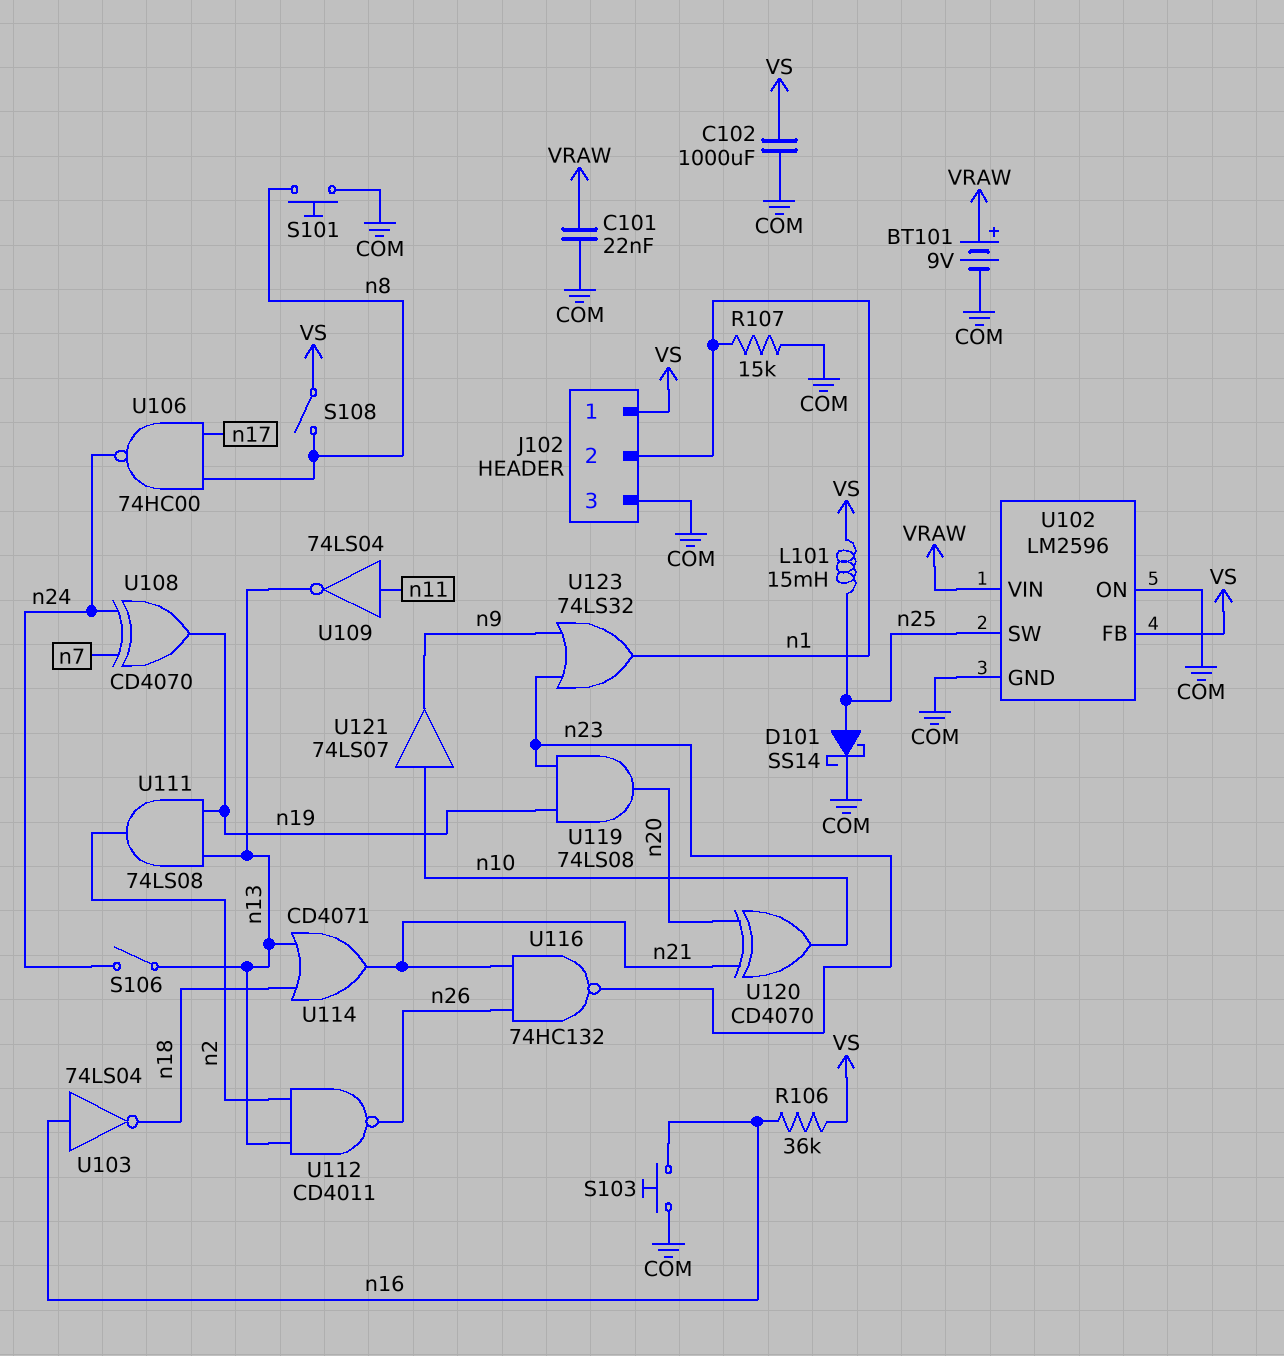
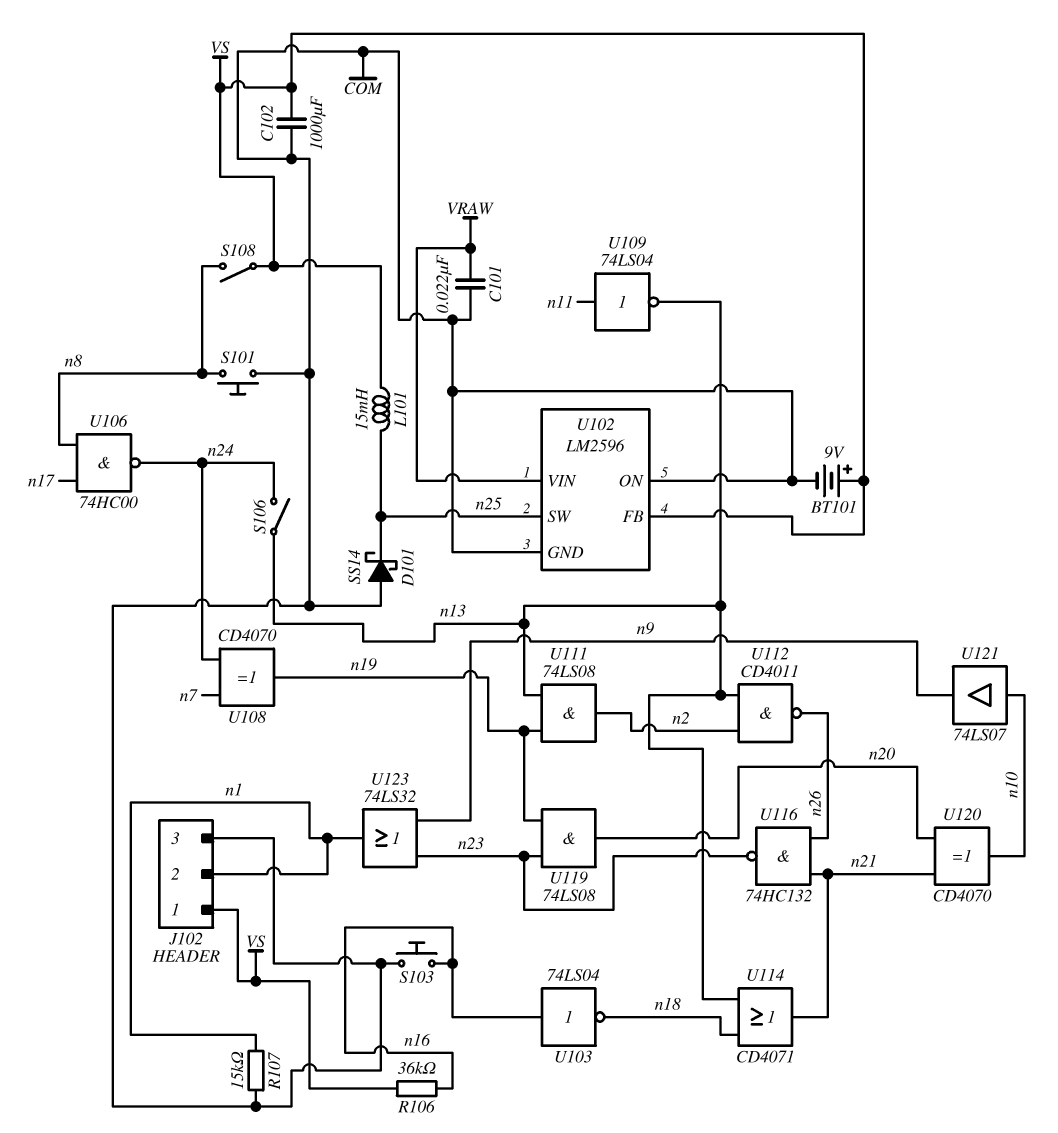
BT101: 9V (plus VRAW, minus COM) -> 9V (plus VS, minus COM)
D101: schottky SS14 (A n25, K COM) -> schottky SS14 (A COM, K n25)

